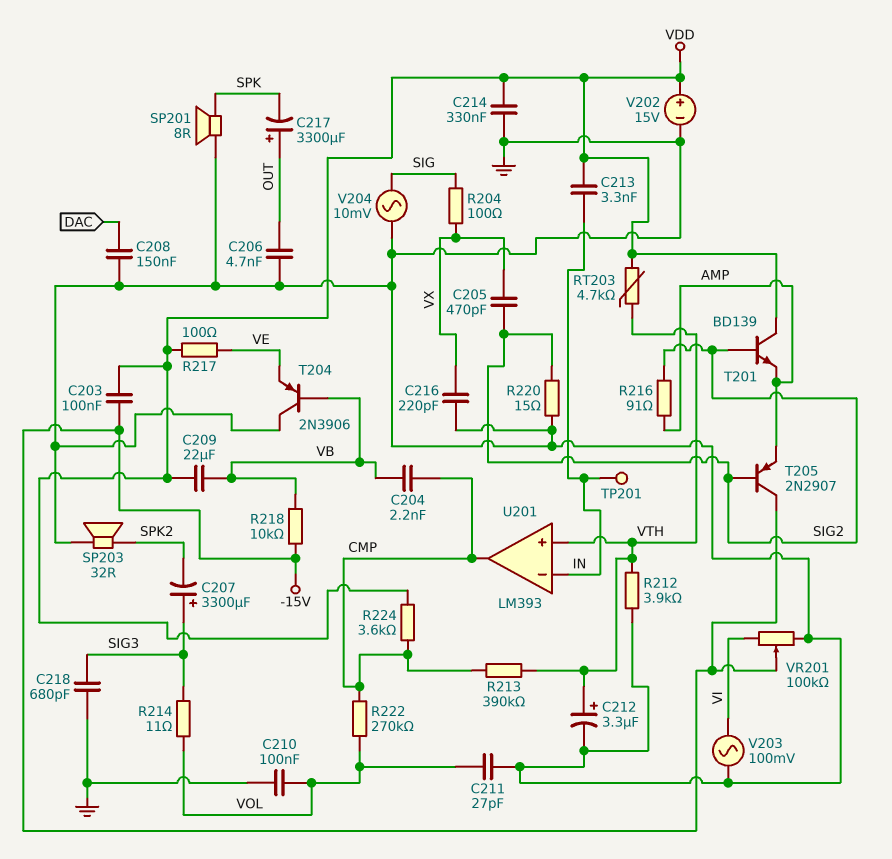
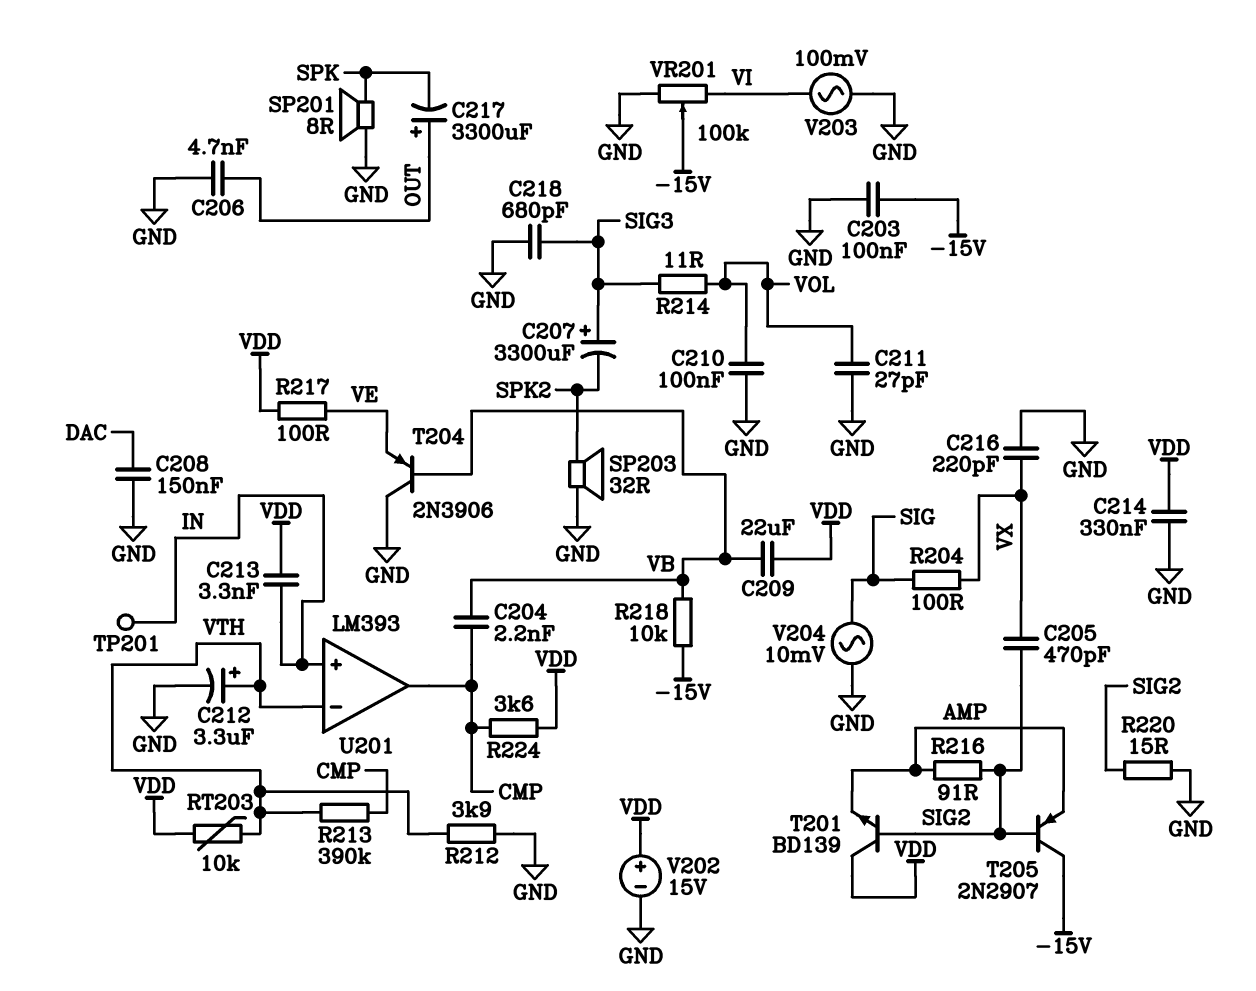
C203: 100nF (-15V, VDD) -> 100nF (-15V, GND)
R222: 270k (CMP, VOL) -> none
RT203: 4.7k (VDD, VTH) -> 10k (VDD, VTH)
U201 pin in+: VTH -> IN
U201 pin in-: IN -> VTH

